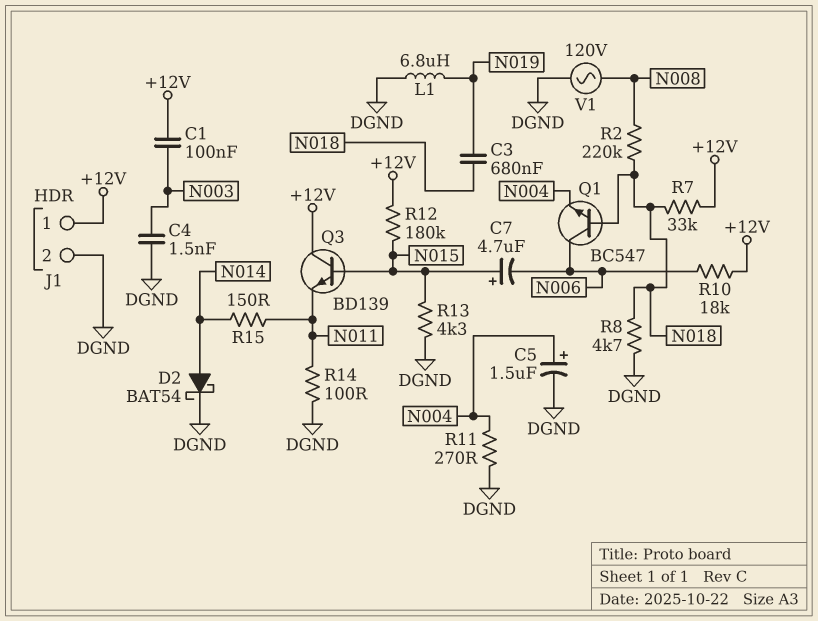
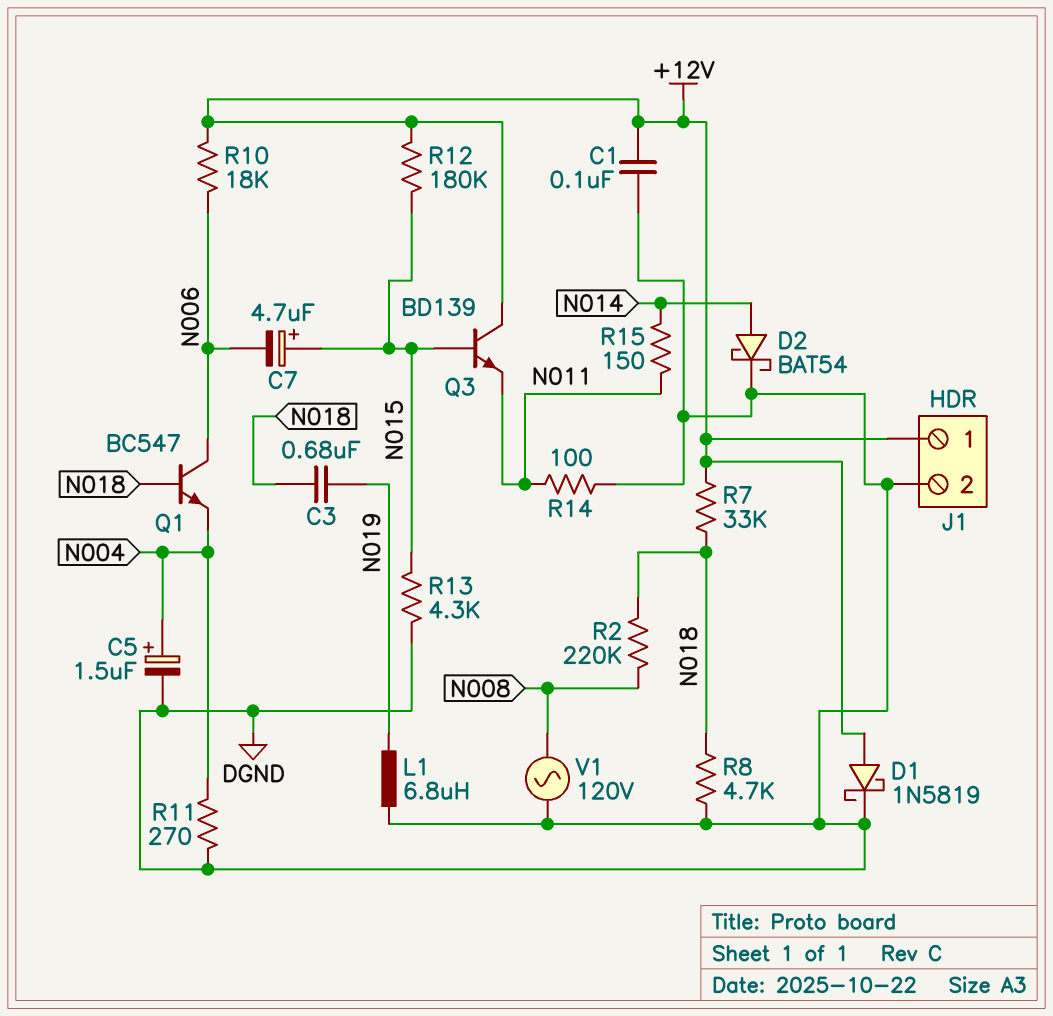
C1: 100nF (+12V, N003) -> 100nF (+12V, DGND)
C4: 1.5nF (DGND, N003) -> none
D1: none -> schottky 1N5819 (A +12V, K DGND)

